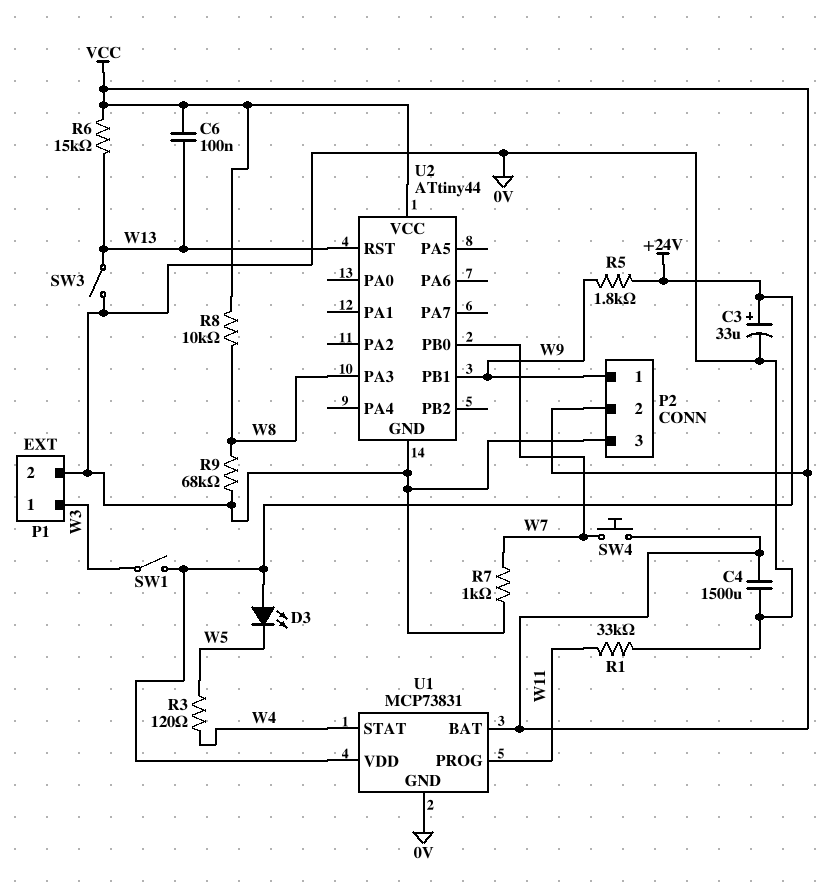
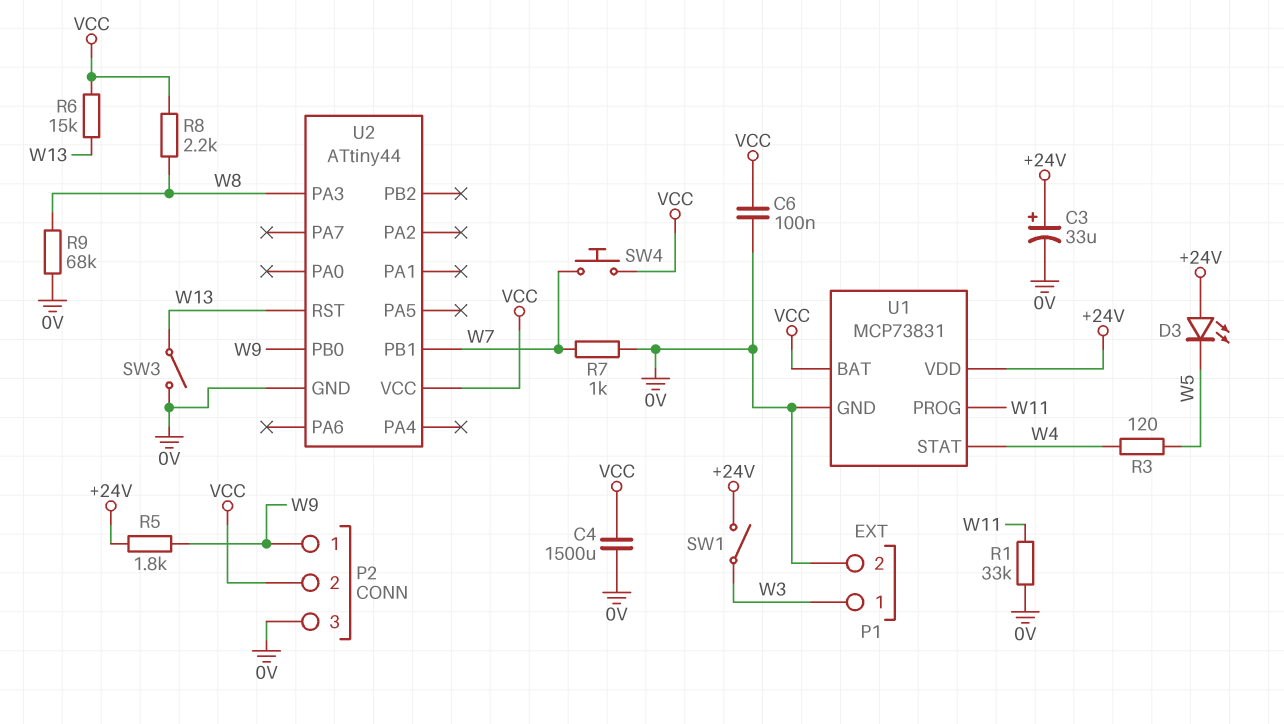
C6: 100nF (VCC, W13) -> 100nF (0V, VCC)
R8: 10k (VCC, W8) -> 2.2k (VCC, W8)
U2 pin PB0: W7 -> W9
U2 pin PB1: W9 -> W7

